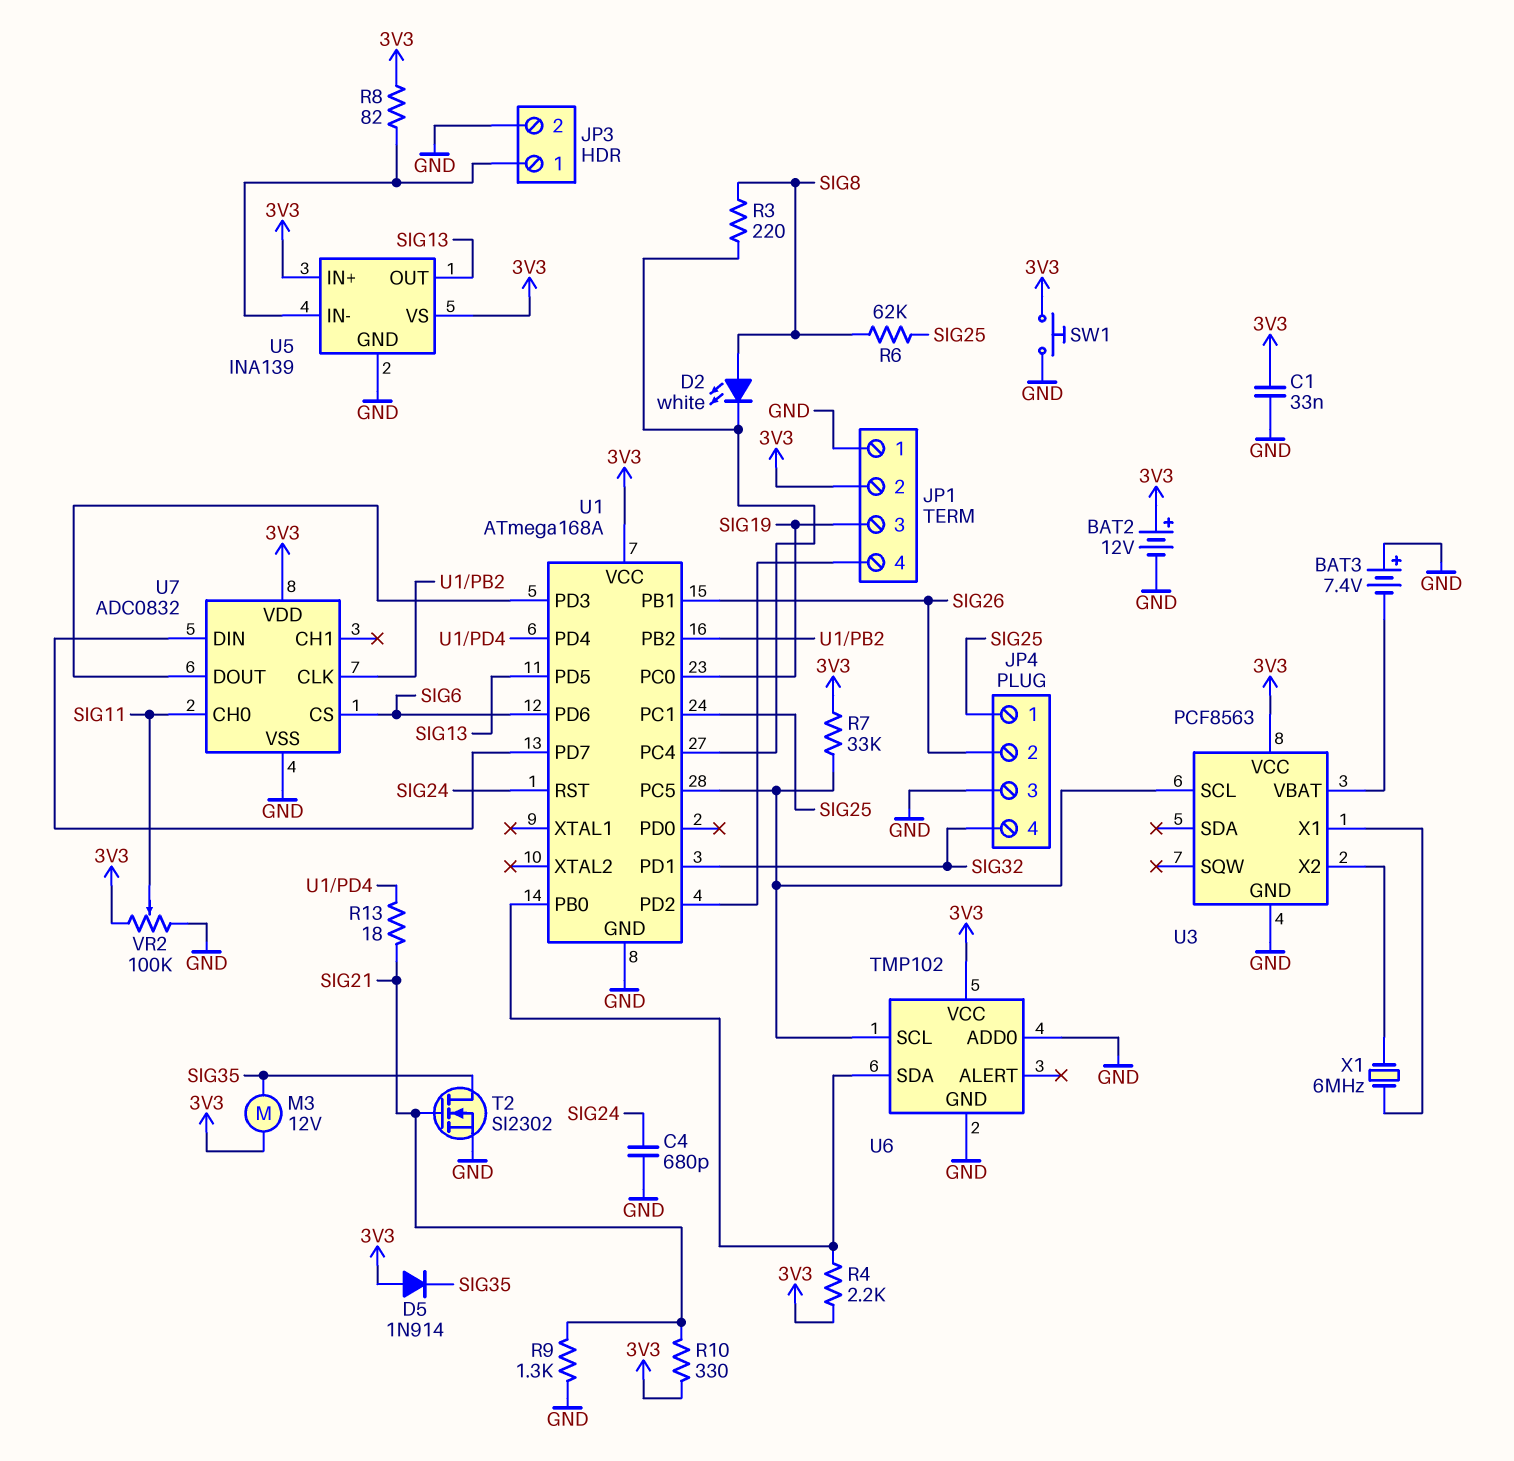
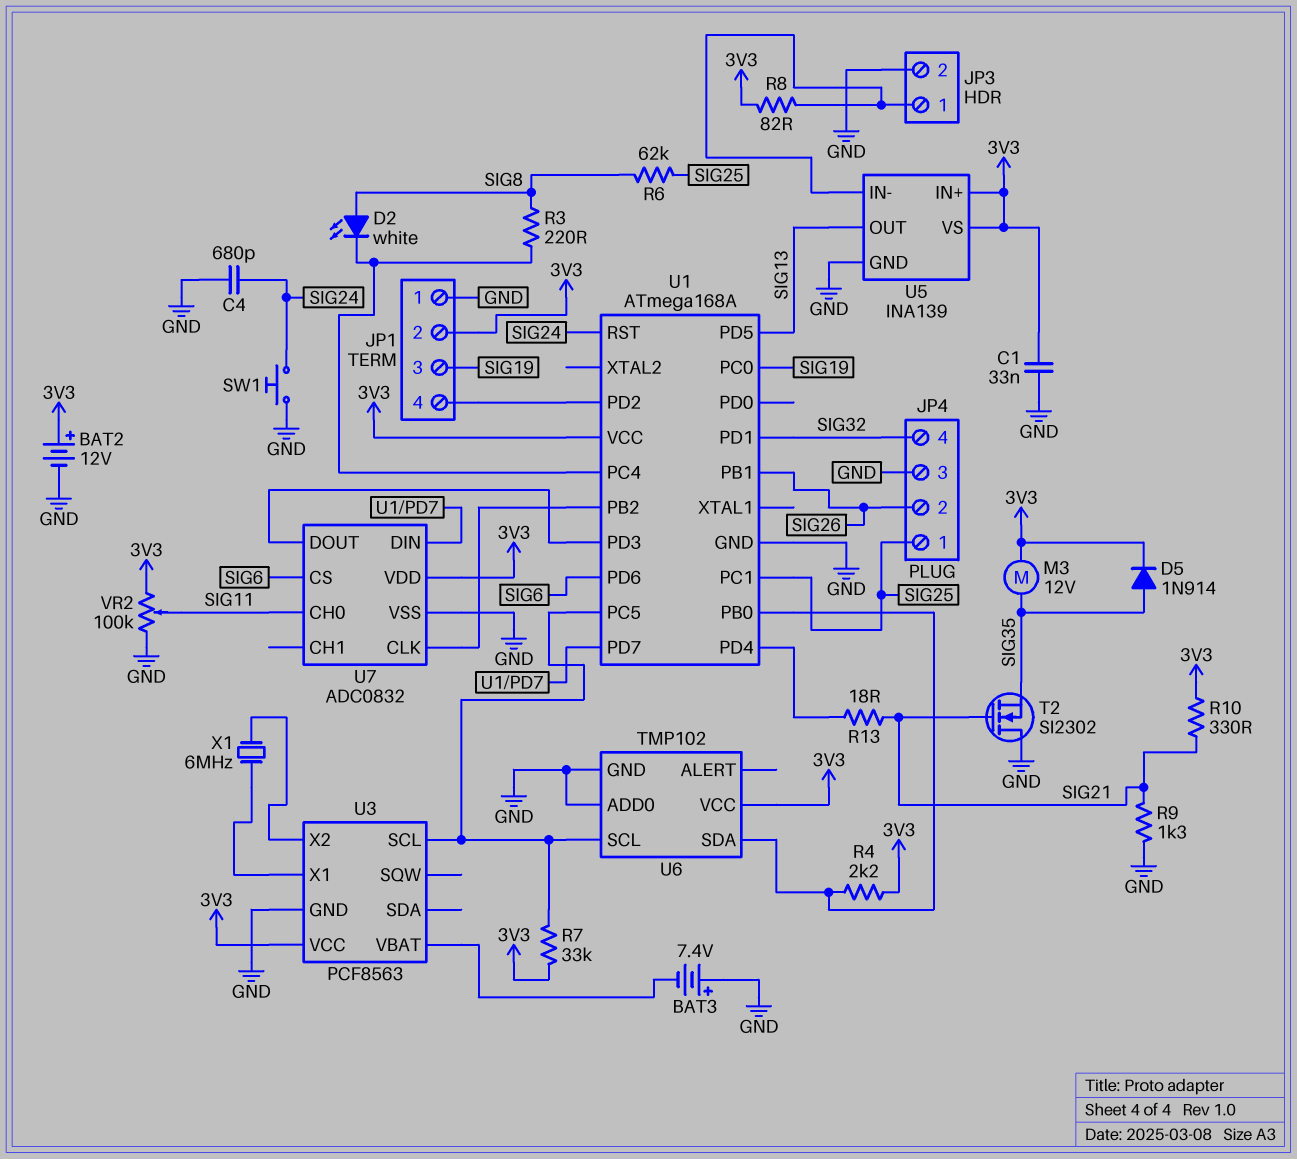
D5: diode 1N914 (A 3V3, K SIG35) -> diode 1N914 (A SIG35, K 3V3)
SW1: button (3V3, GND) -> button (GND, SIG24)
T2: NMOS SI2302 (G SIG21, D SIG35, S GND) -> NMOS SI2302 (G SIG21, D GND, S SIG35)

